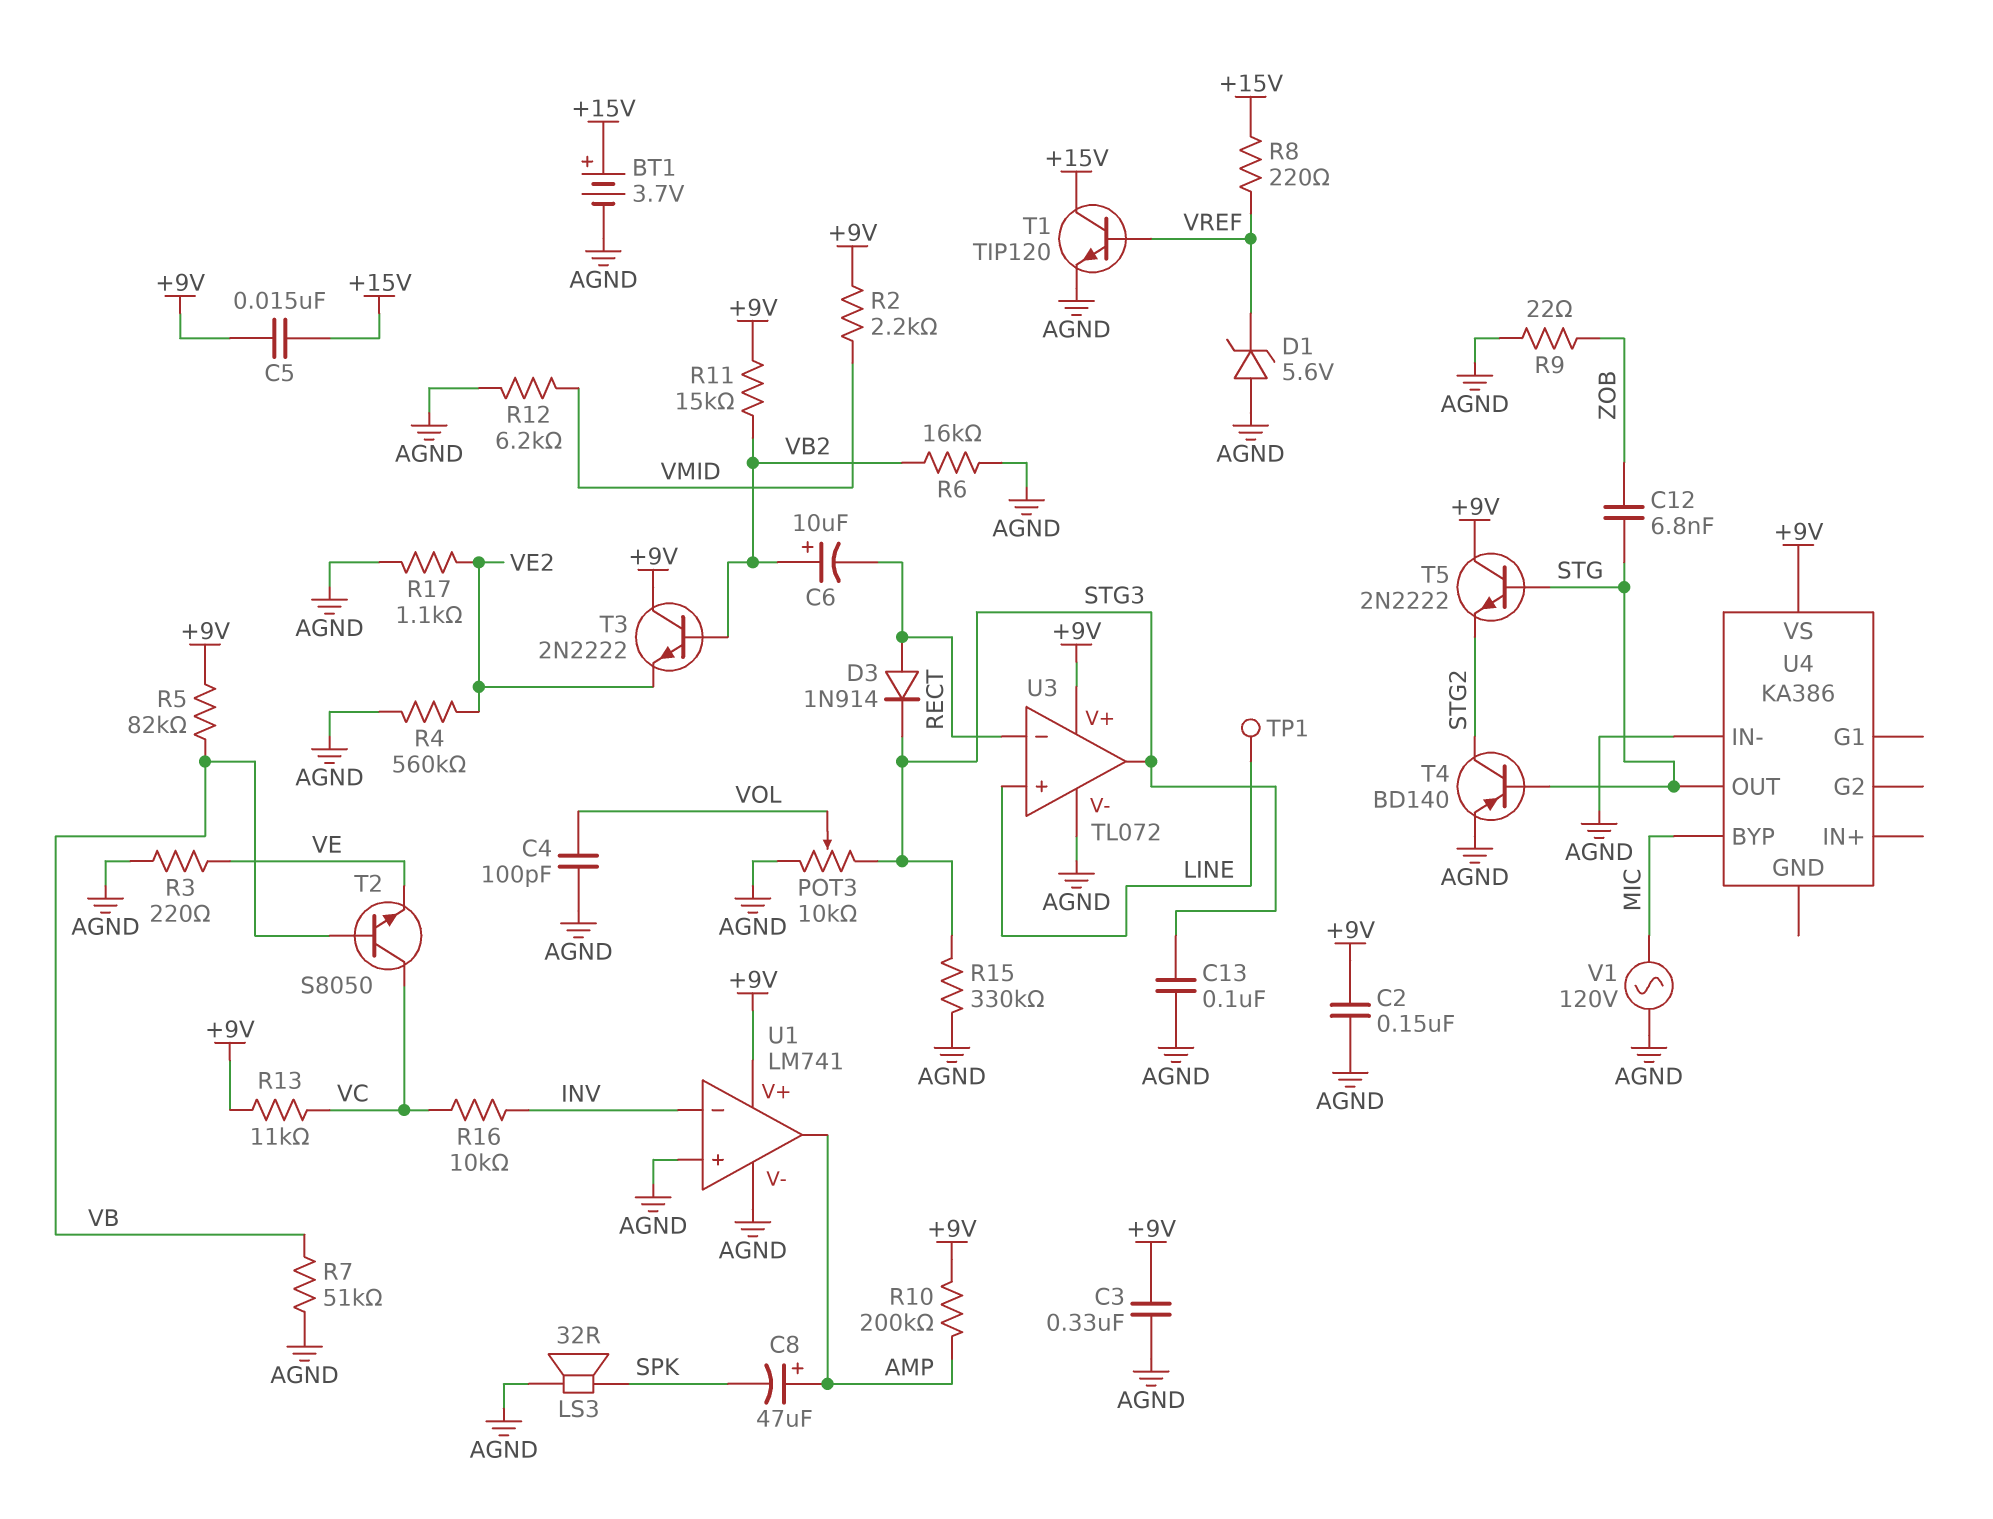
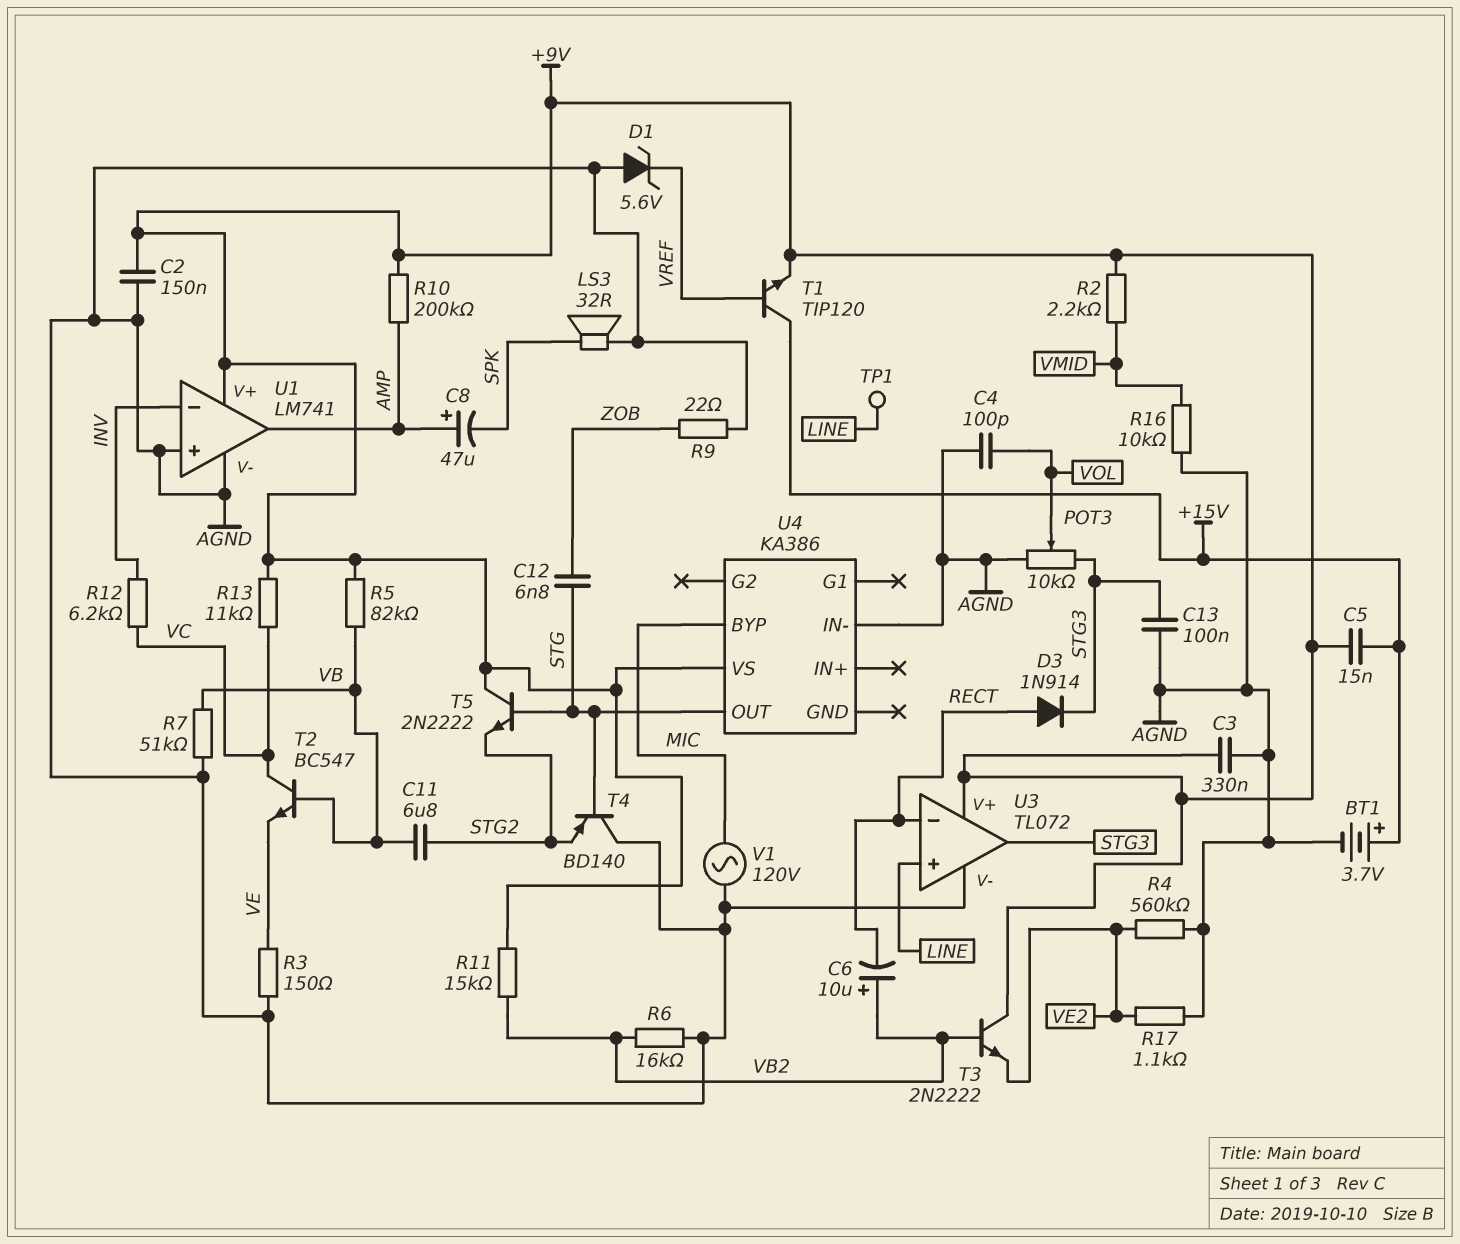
C11: none -> 6.8uF (STG2, VB)
R3: 220 (AGND, VE) -> 150 (AGND, VE)
R8: 220 (+15V, VREF) -> none
R12: 6.2k (AGND, VMID) -> 6.2k (INV, VC)
R15: 330k (AGND, STG3) -> none
R16: 10k (INV, VC) -> 10k (AGND, VMID)
T1: NPN TIP120 (B VREF, C +15V, E AGND) -> NPN TIP120 (B VREF, C +15V, E +9V)
T2: NPN S8050 (B VB, C VC, E VE) -> NPN BC547 (B VB, C VC, E VE)
T4: PNP BD140 (B STG, C STG2, E AGND) -> PNP BD140 (B STG, C AGND, E STG2)

